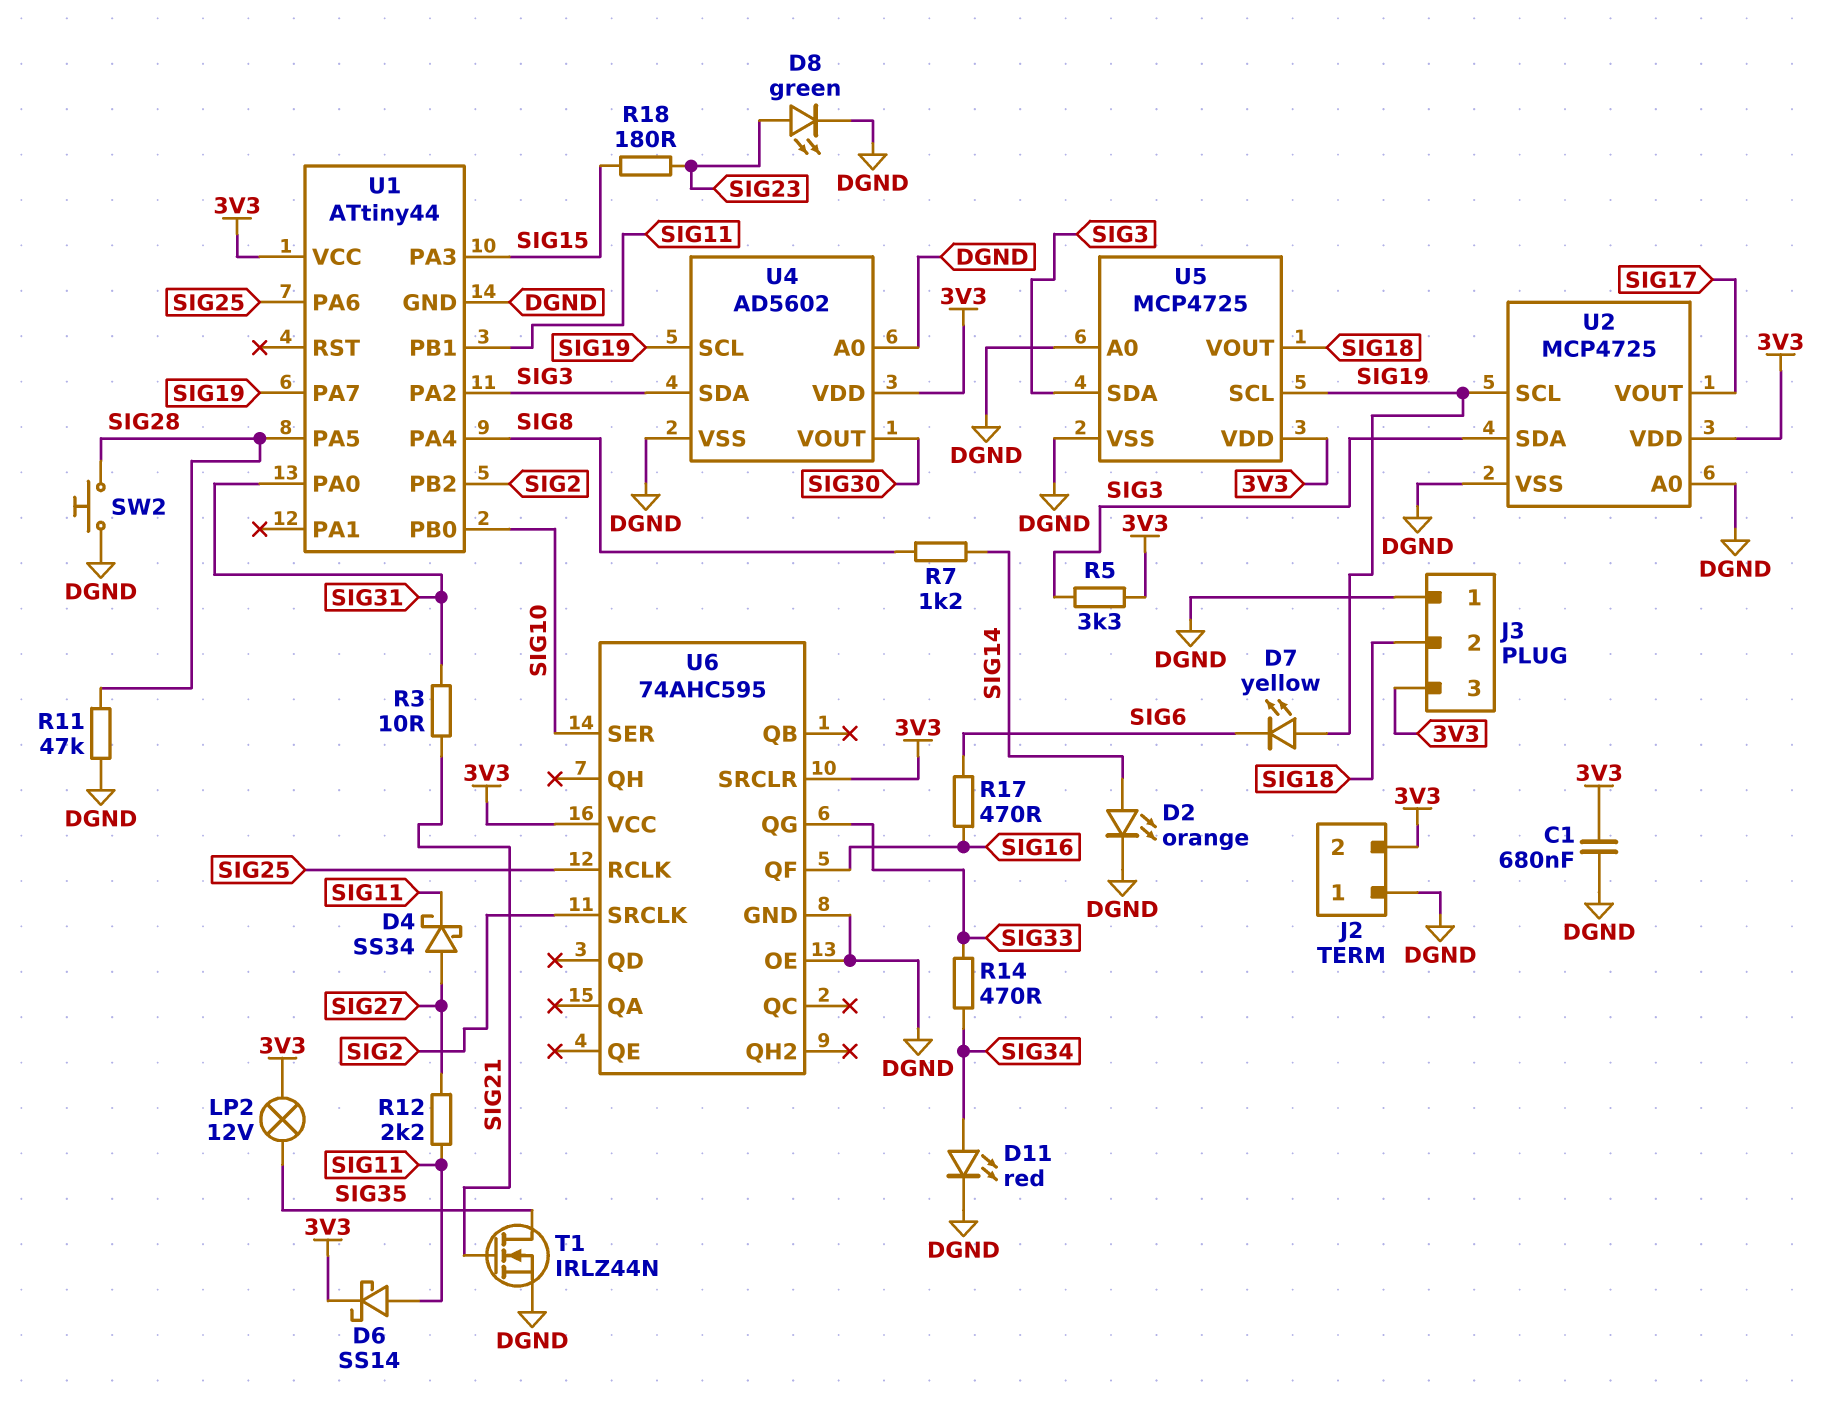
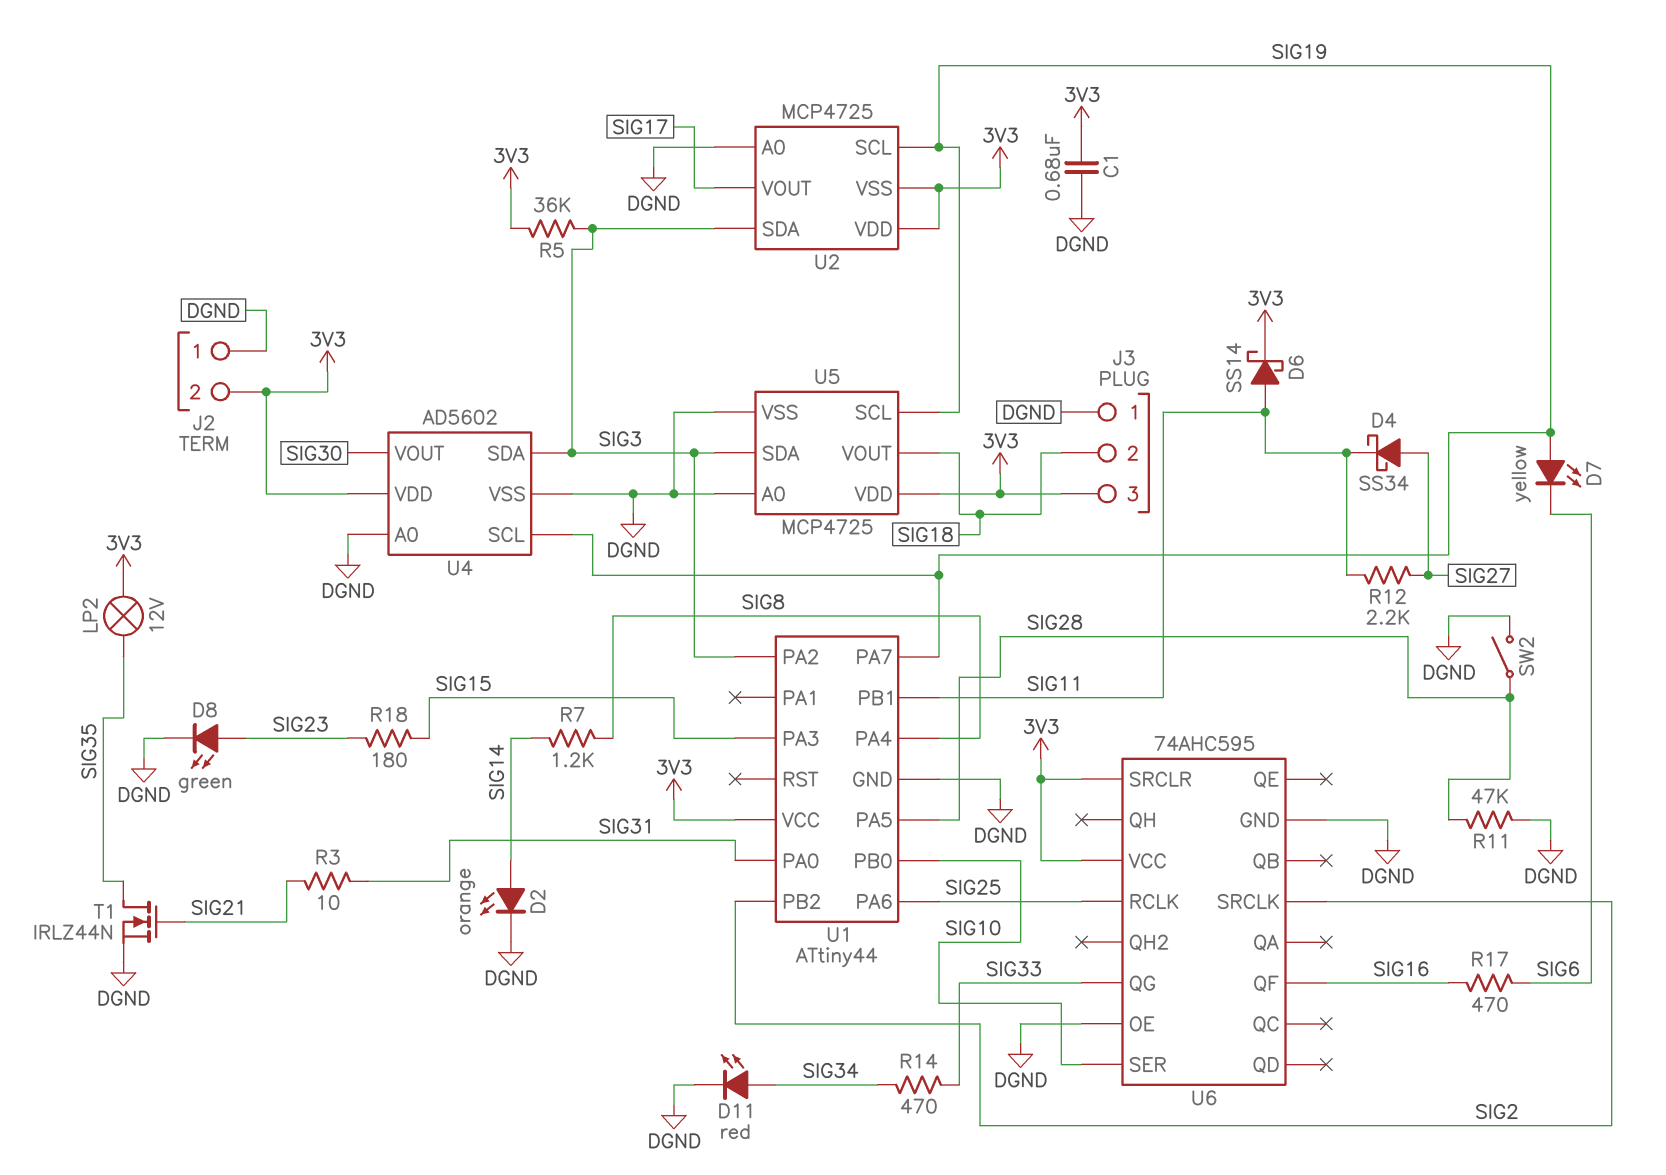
R5: 3.3k (3V3, SIG3) -> 36k (3V3, SIG3)
SW2: button (DGND, SIG28) -> switch (DGND, SIG28)
U2 pin VSS: DGND -> 3V3

